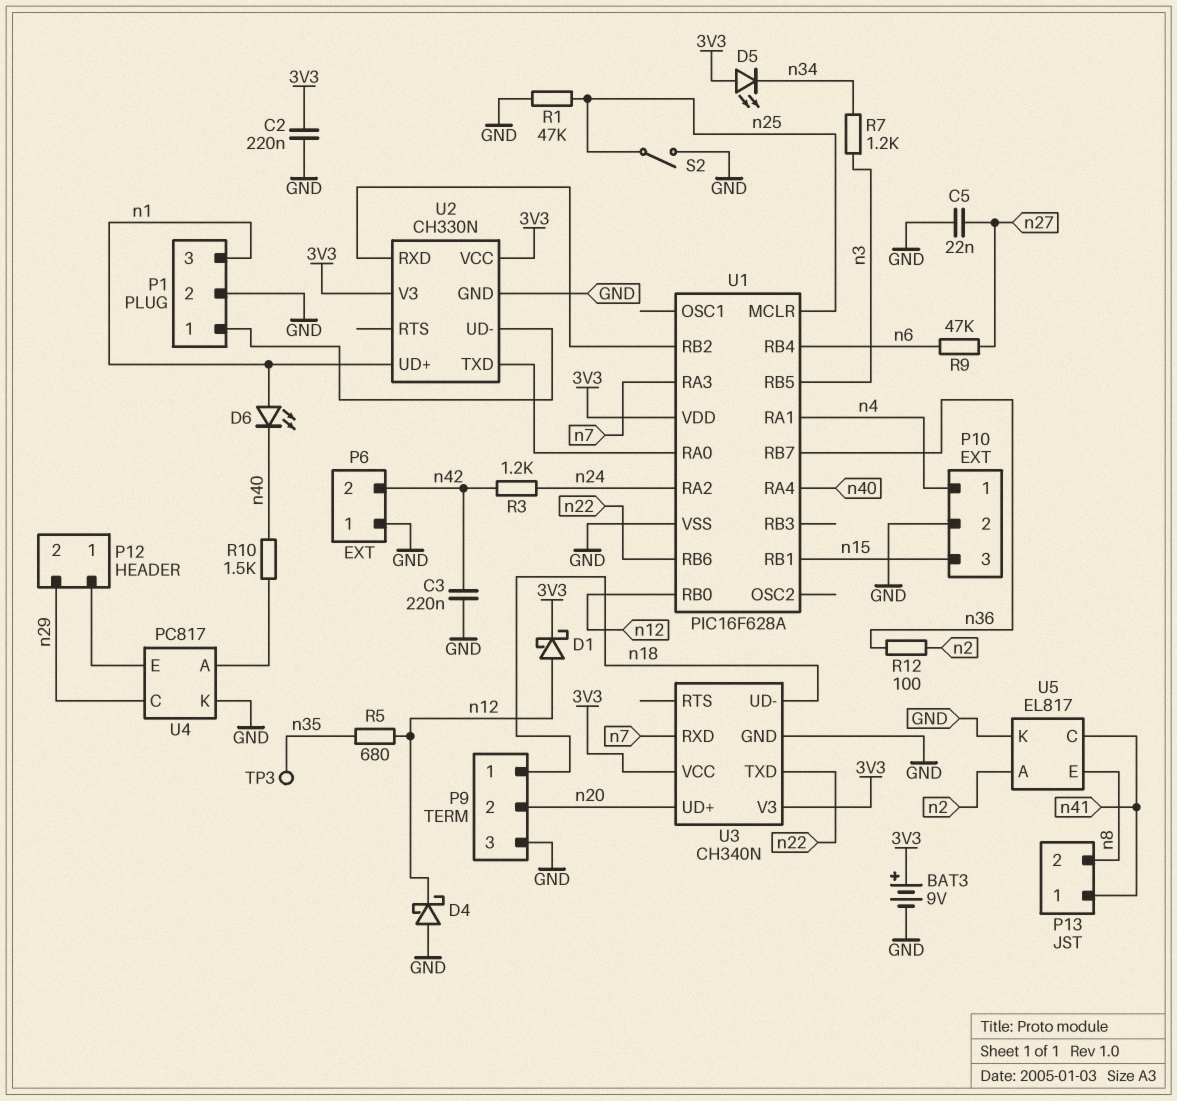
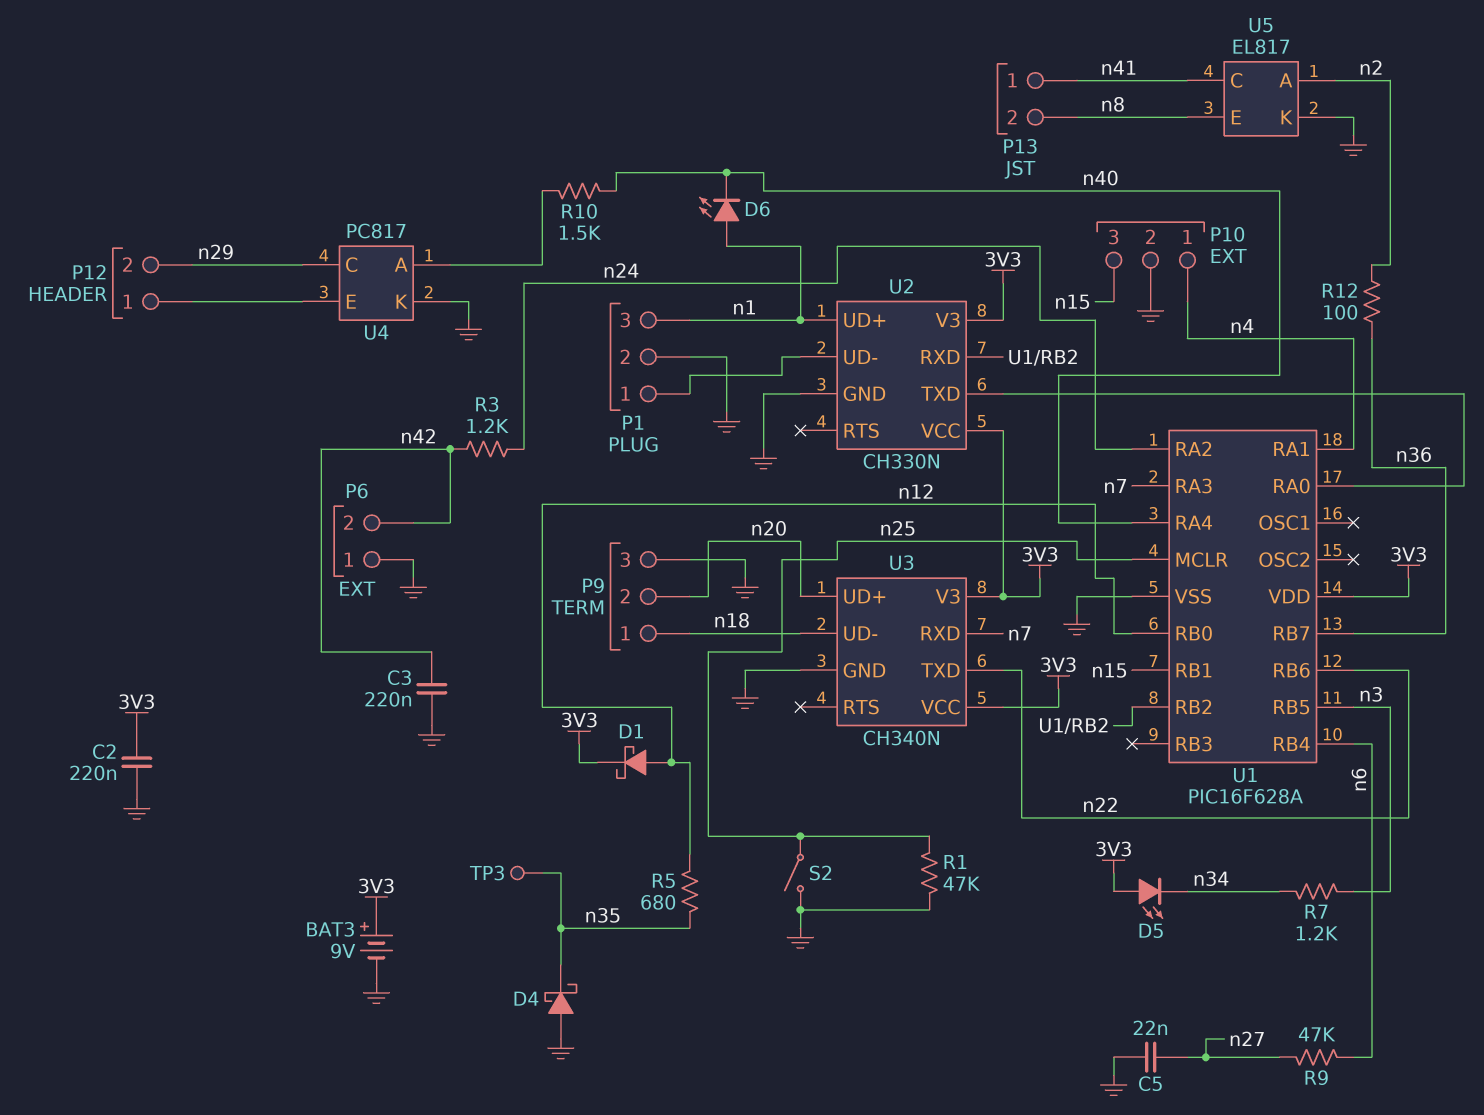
D4: schottky (A GND, K n12) -> schottky (A GND, K n35)

